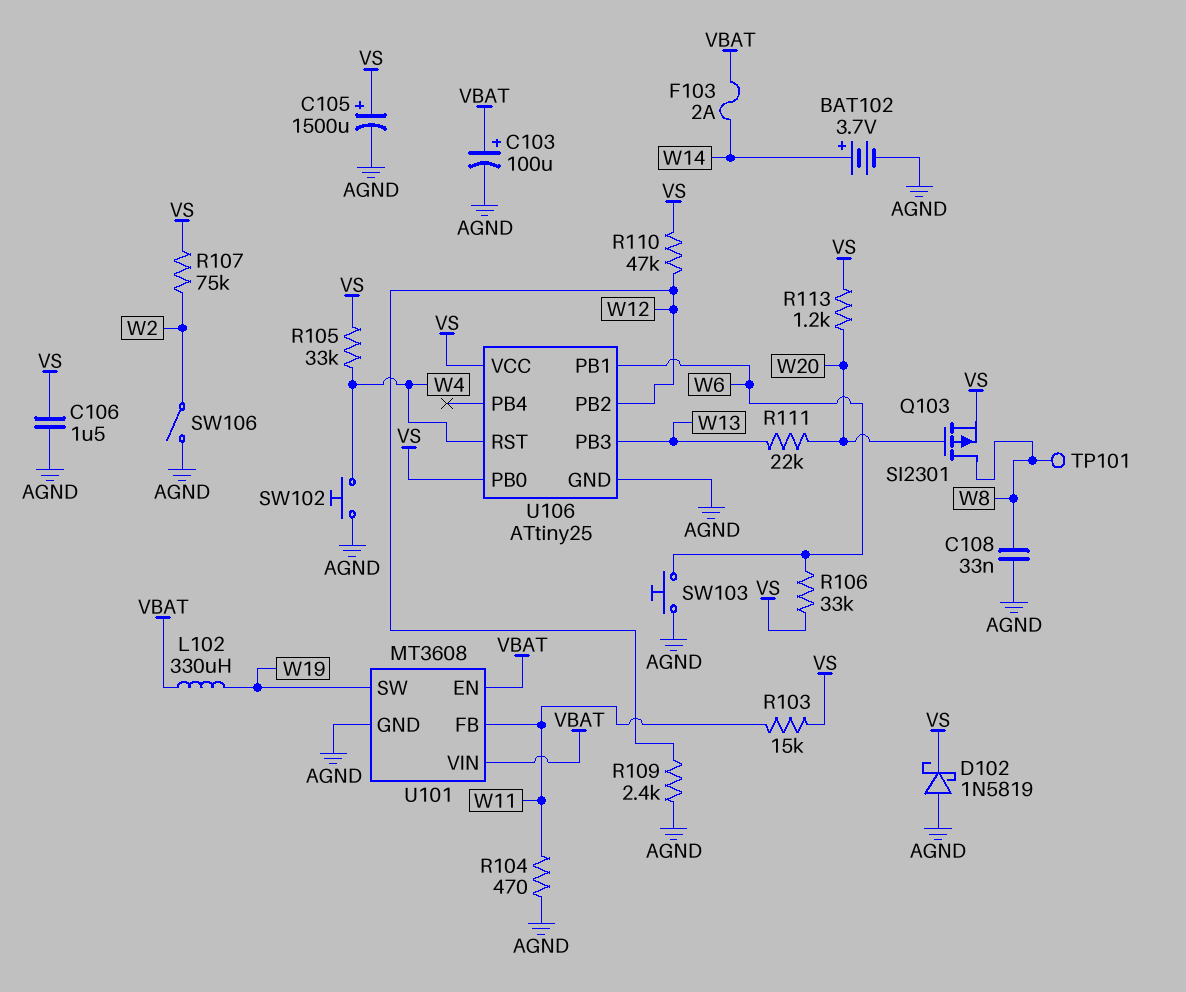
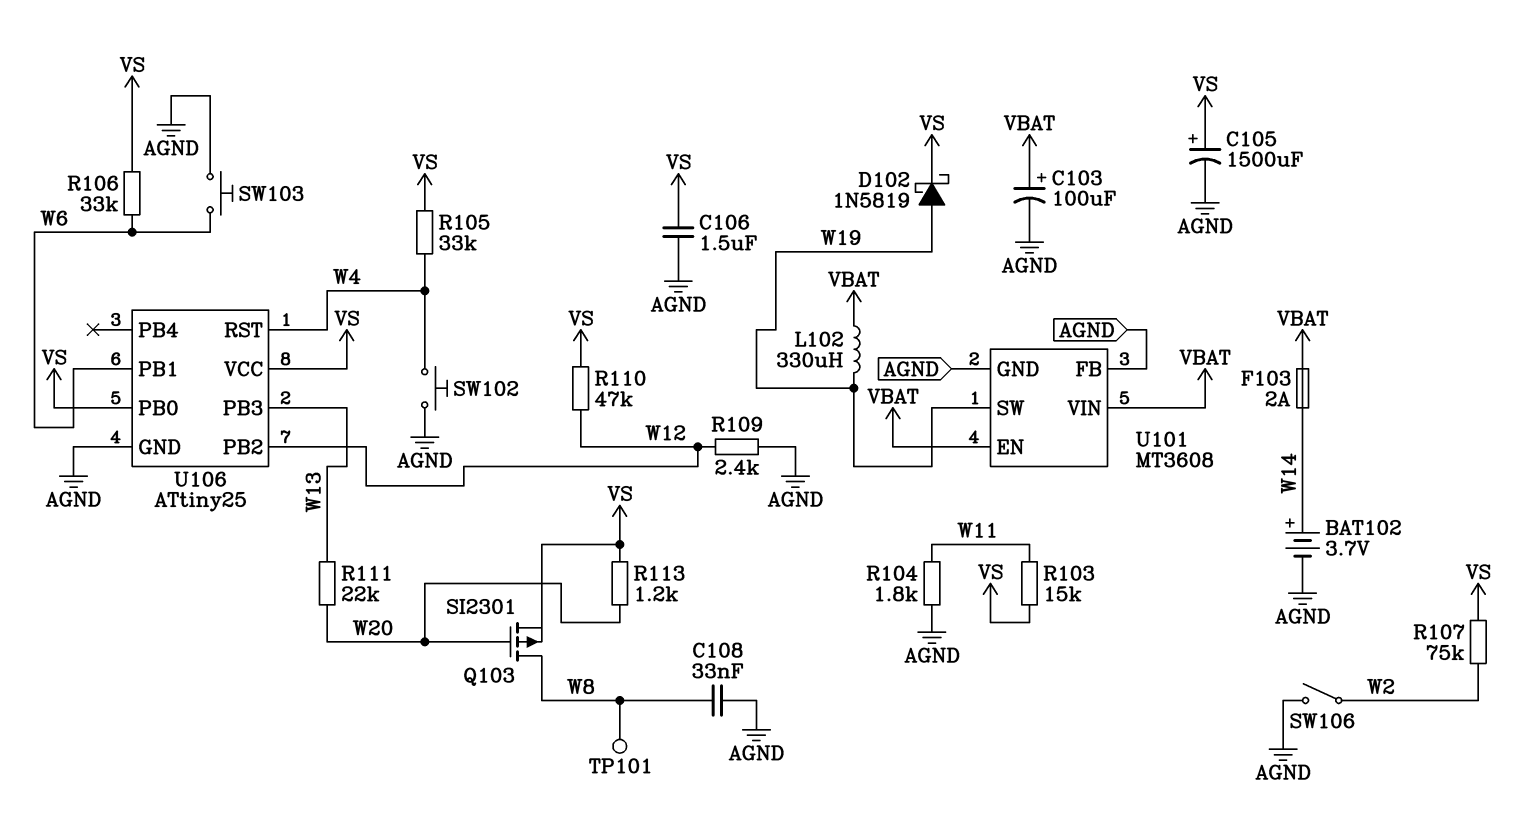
D102: schottky 1N5819 (A AGND, K VS) -> schottky 1N5819 (A W19, K VS)
R104: 470 (AGND, W11) -> 1.8k (AGND, W11)
U101 pin FB: W11 -> AGND

